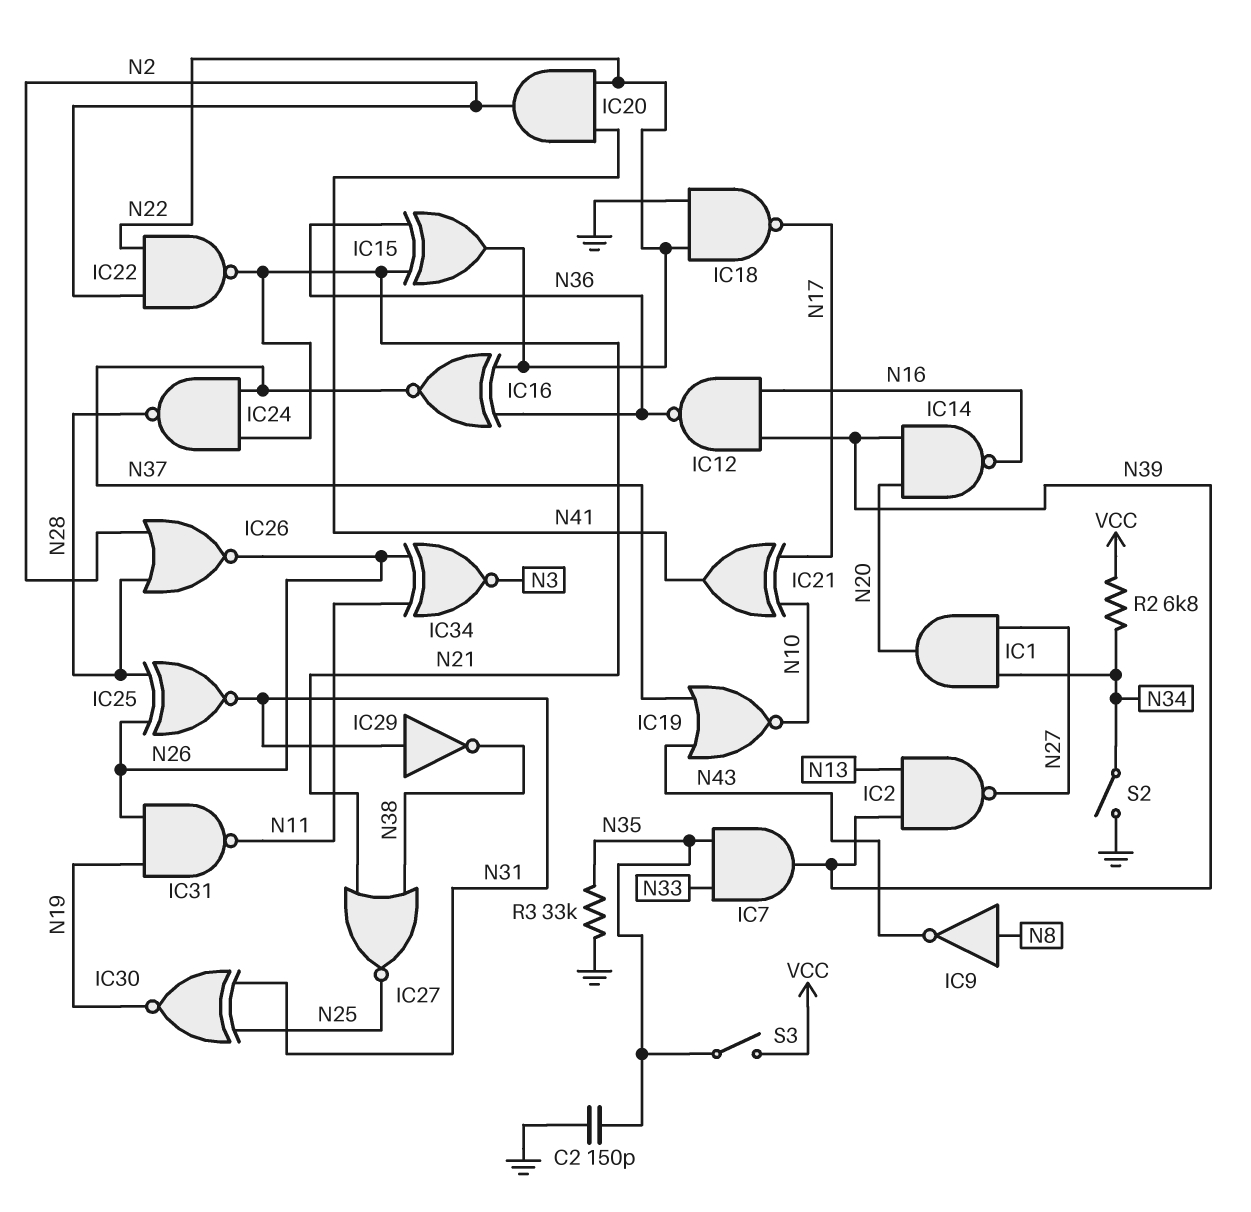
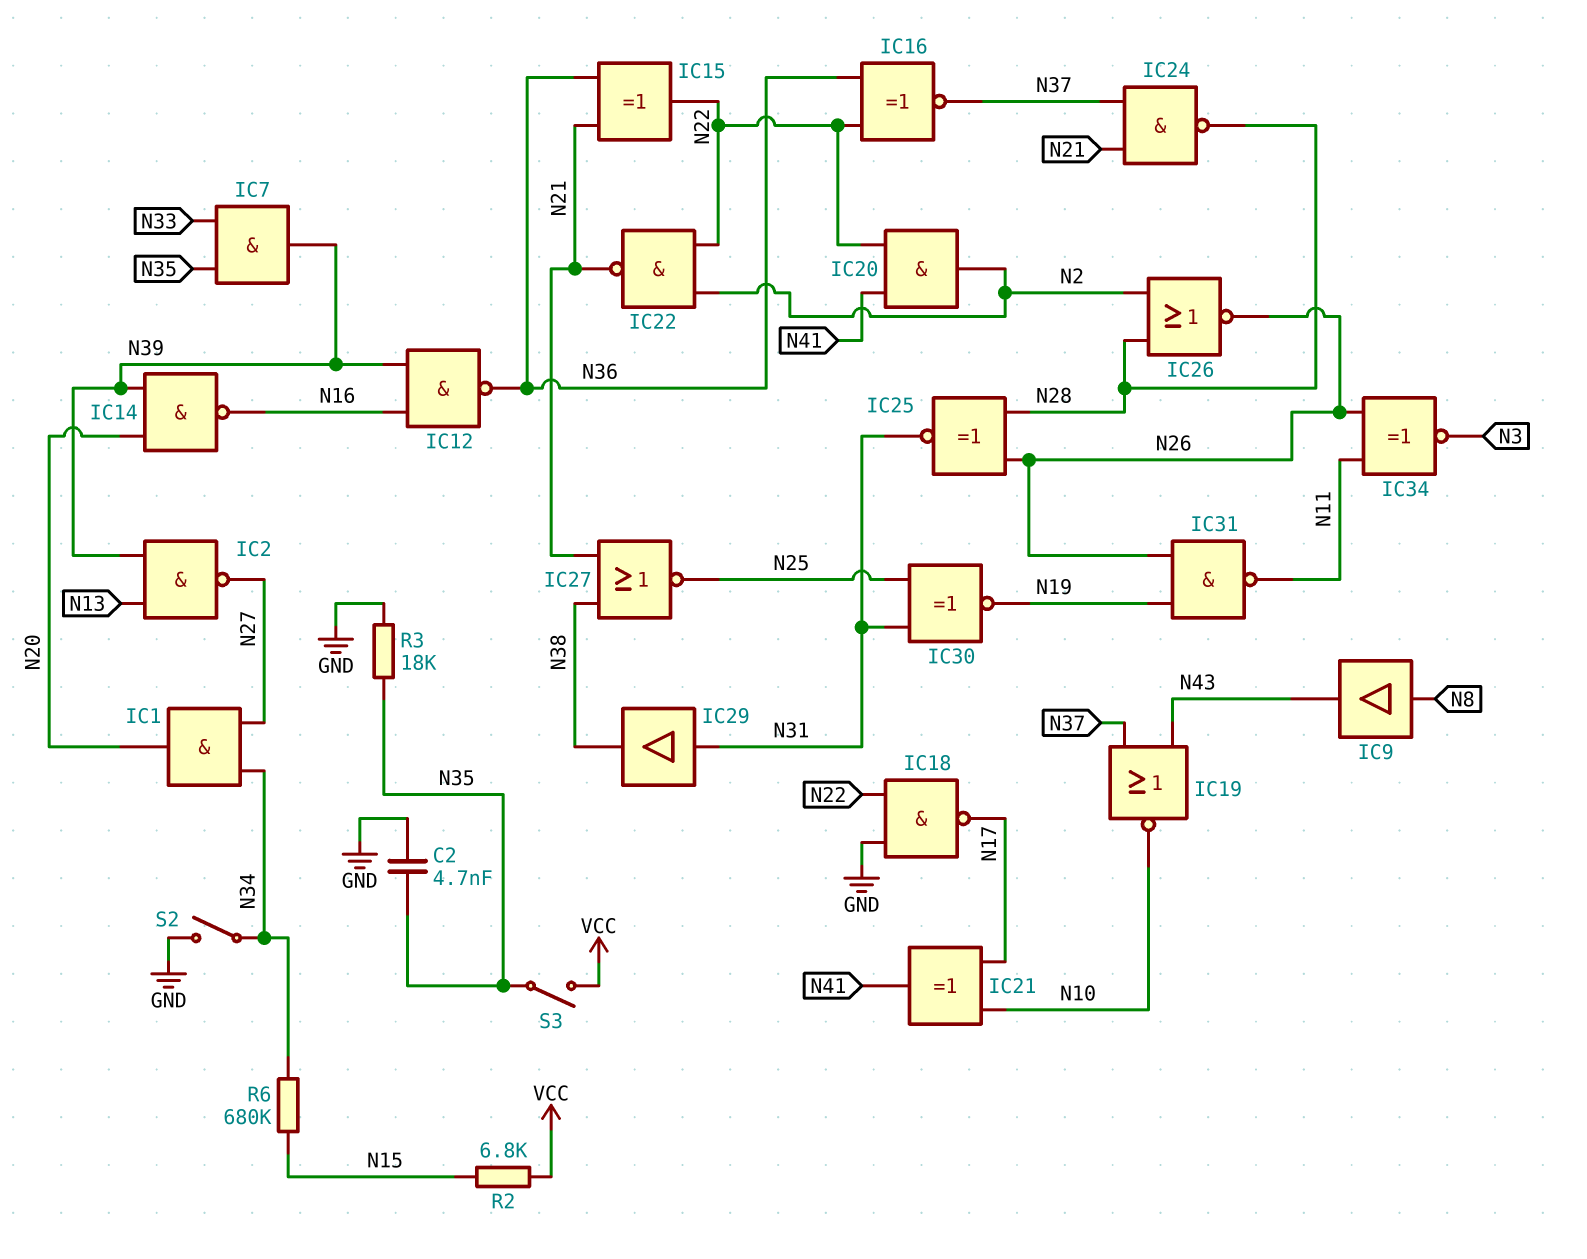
C2: 150pF (GND, N35) -> 4.7nF (GND, N35)
IC9: NOT (in N8, out N43) -> buffer (in N8, out N43)
IC29: NOT (in N31, out N38) -> buffer (in N31, out N38)
R2: 6.8k (N34, VCC) -> 6.8k (N15, VCC)
R3: 33k (GND, N35) -> 18k (GND, N35)
R6: none -> 680k (N15, N34)

